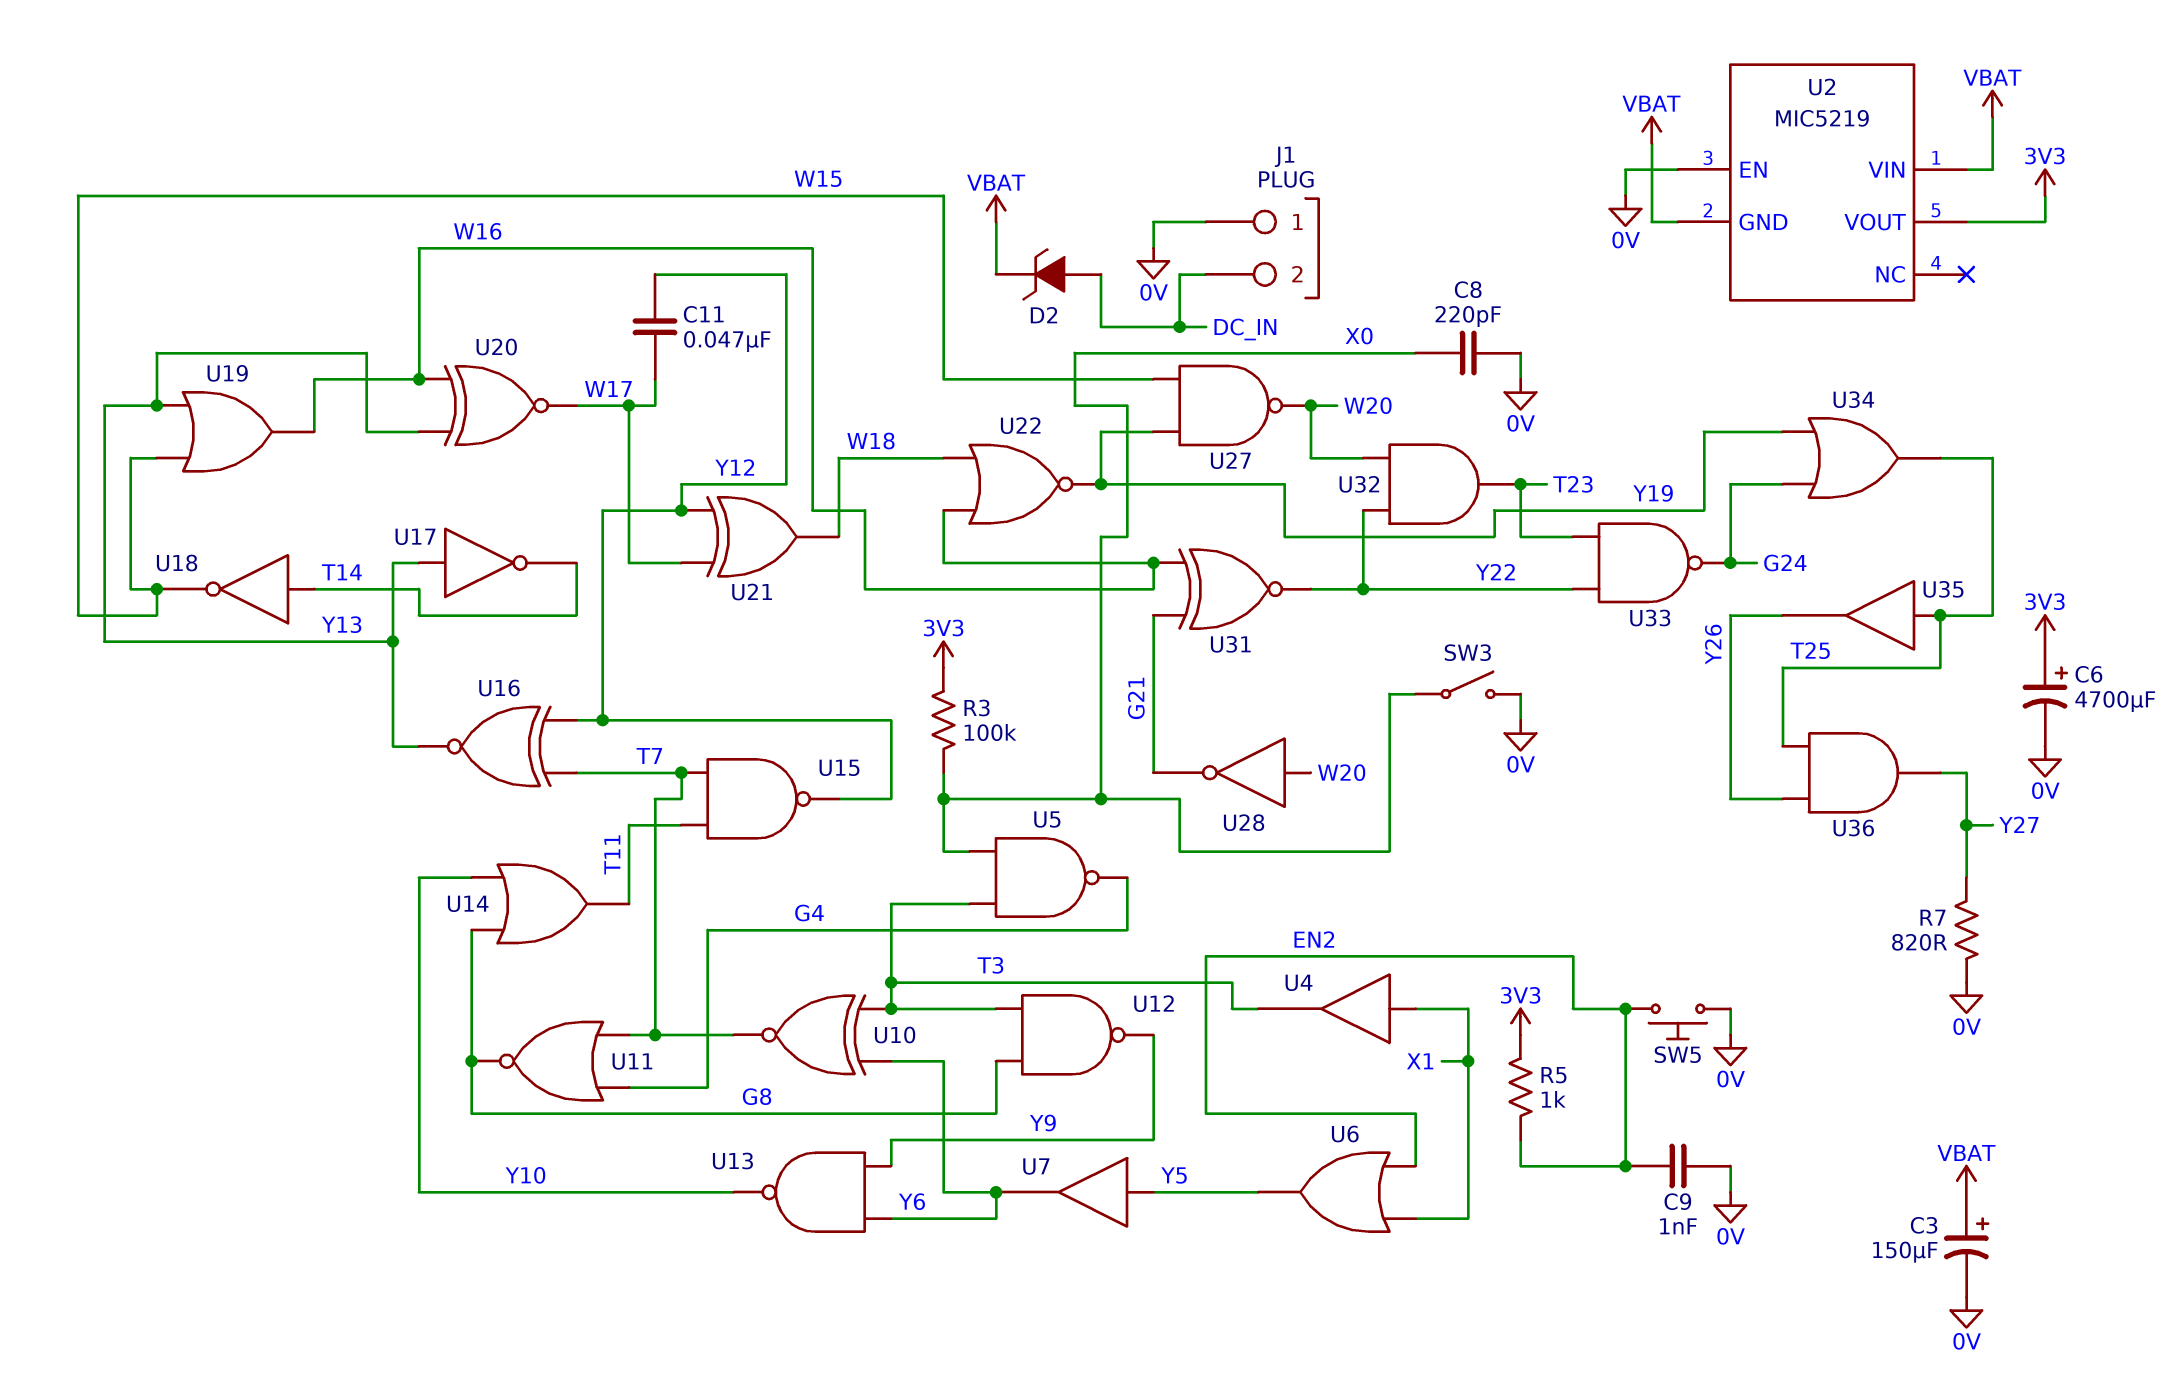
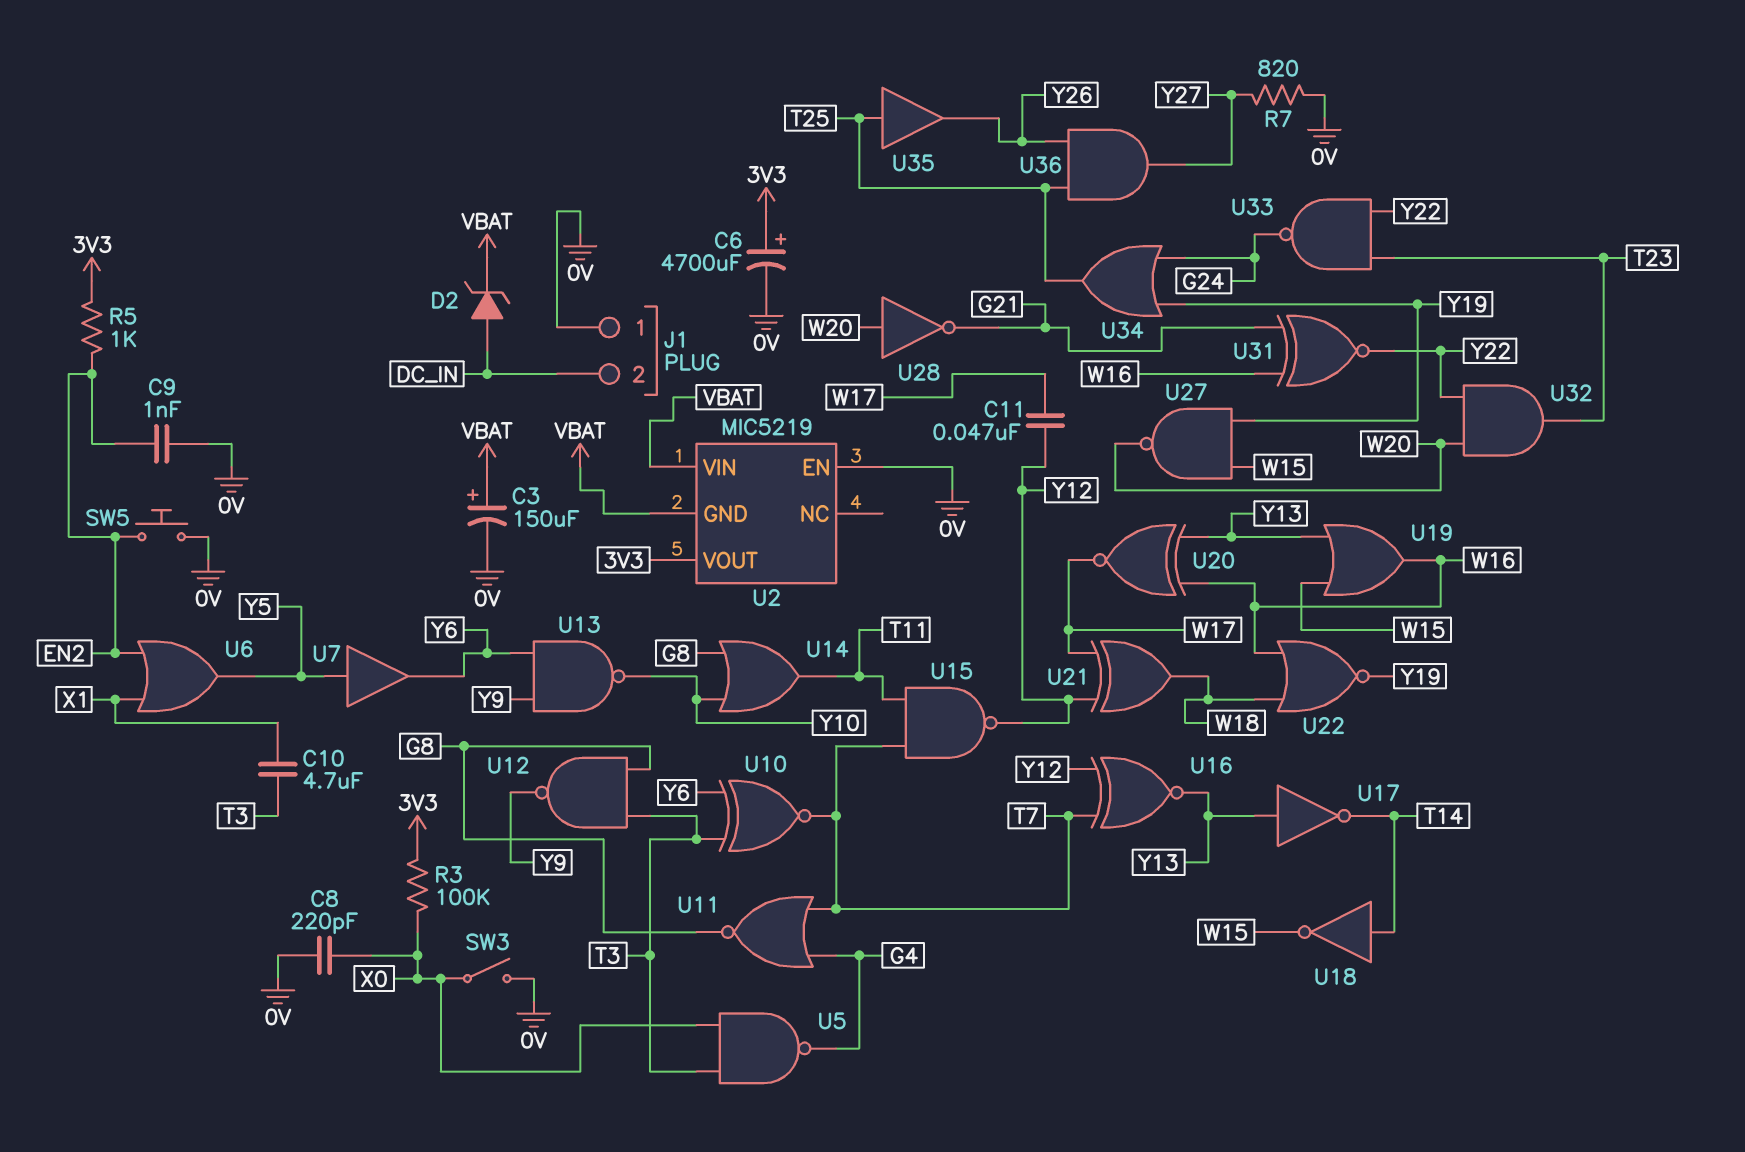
C10: none -> 4.7uF (T3, X1)
U4: buffer (in X1, out T3) -> none

